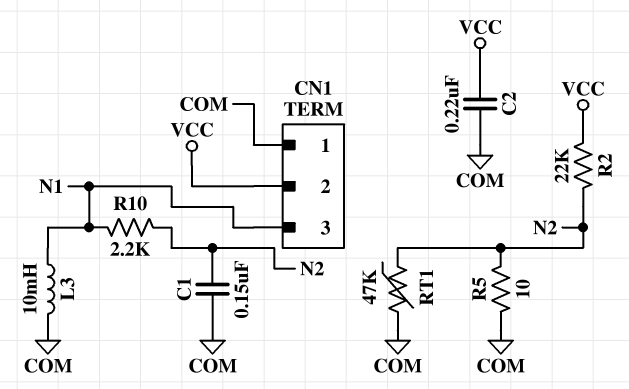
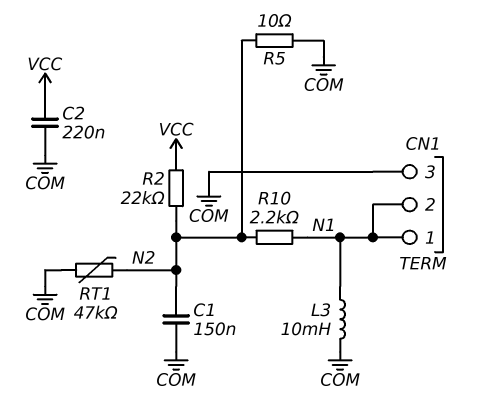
CN1 pin 1: COM -> N1
CN1 pin 2: VCC -> N1
CN1 pin 3: N1 -> COM

